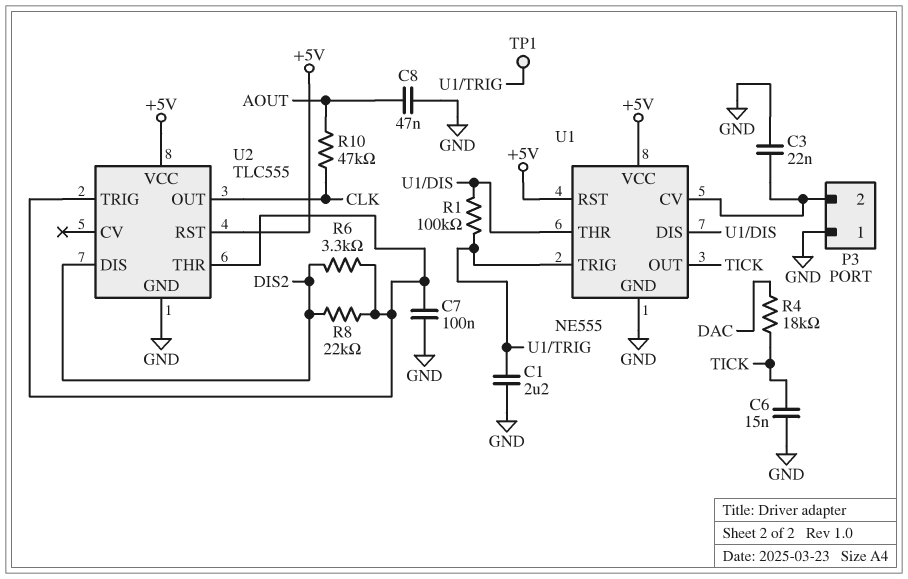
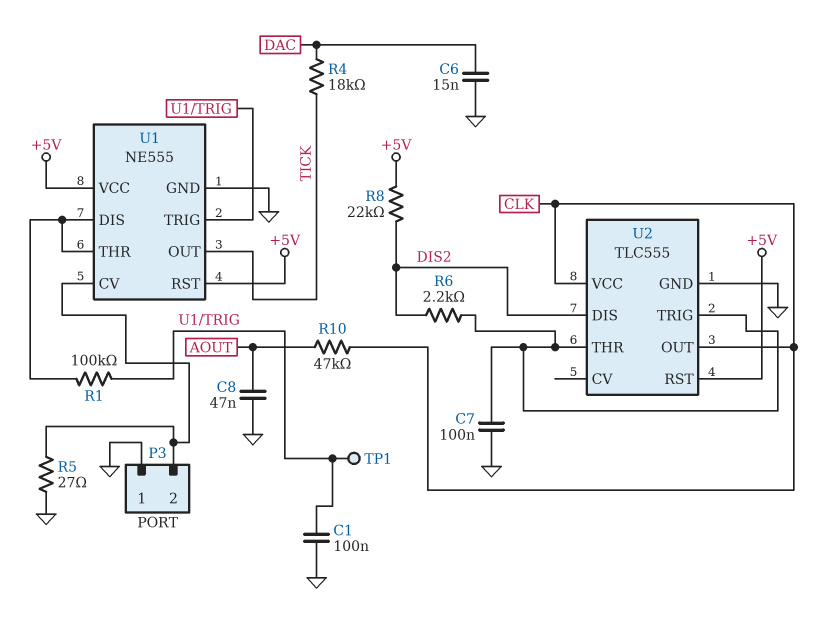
C1: 2.2uF (GND, U1/TRIG) -> 100nF (GND, U1/TRIG)
C3: 22nF (GND, P3/2) -> none
C6: 15nF (GND, TICK) -> 15nF (DAC, GND)
R5: none -> 27 (GND, P3/2)
R6: 3.3k (DIS2, U2/THR) -> 2.2k (DIS2, U2/THR)
R8: 22k (DIS2, U2/THR) -> 22k (+5V, DIS2)
U2 pin VCC: +5V -> CLK

